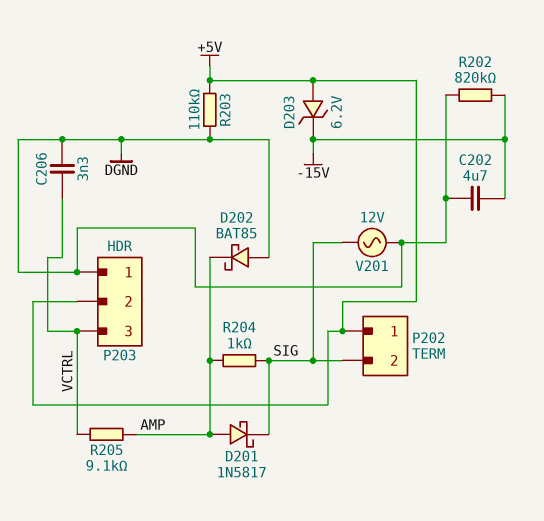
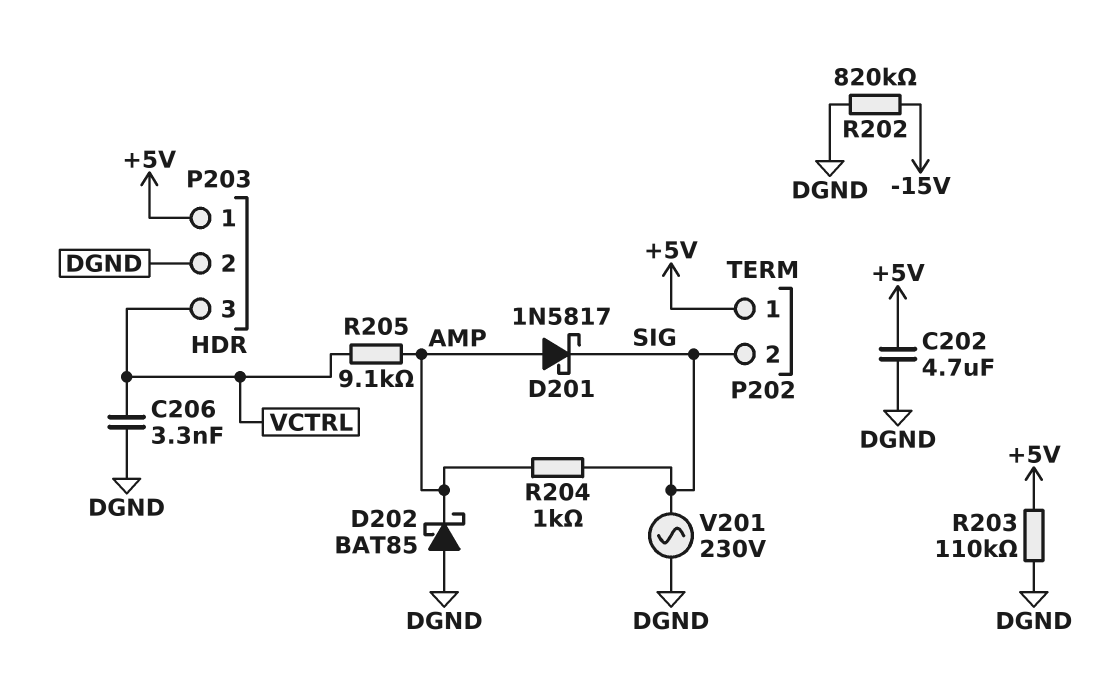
C202: 4.7uF (-15V, DGND) -> 4.7uF (+5V, DGND)
D203: zener 6.2V (A +5V, K -15V) -> none
P203 pin 1: DGND -> +5V
P203 pin 2: +5V -> DGND
V201: AC 12V (DGND, SIG) -> AC 230V (DGND, SIG)

